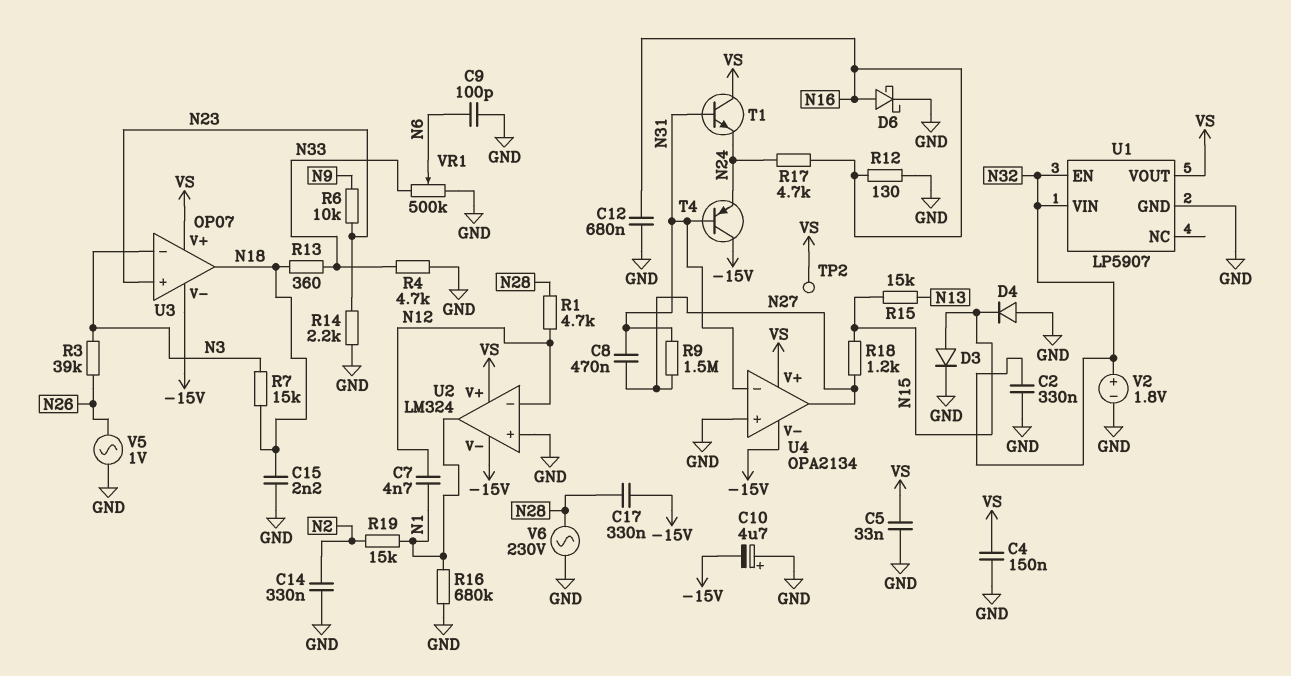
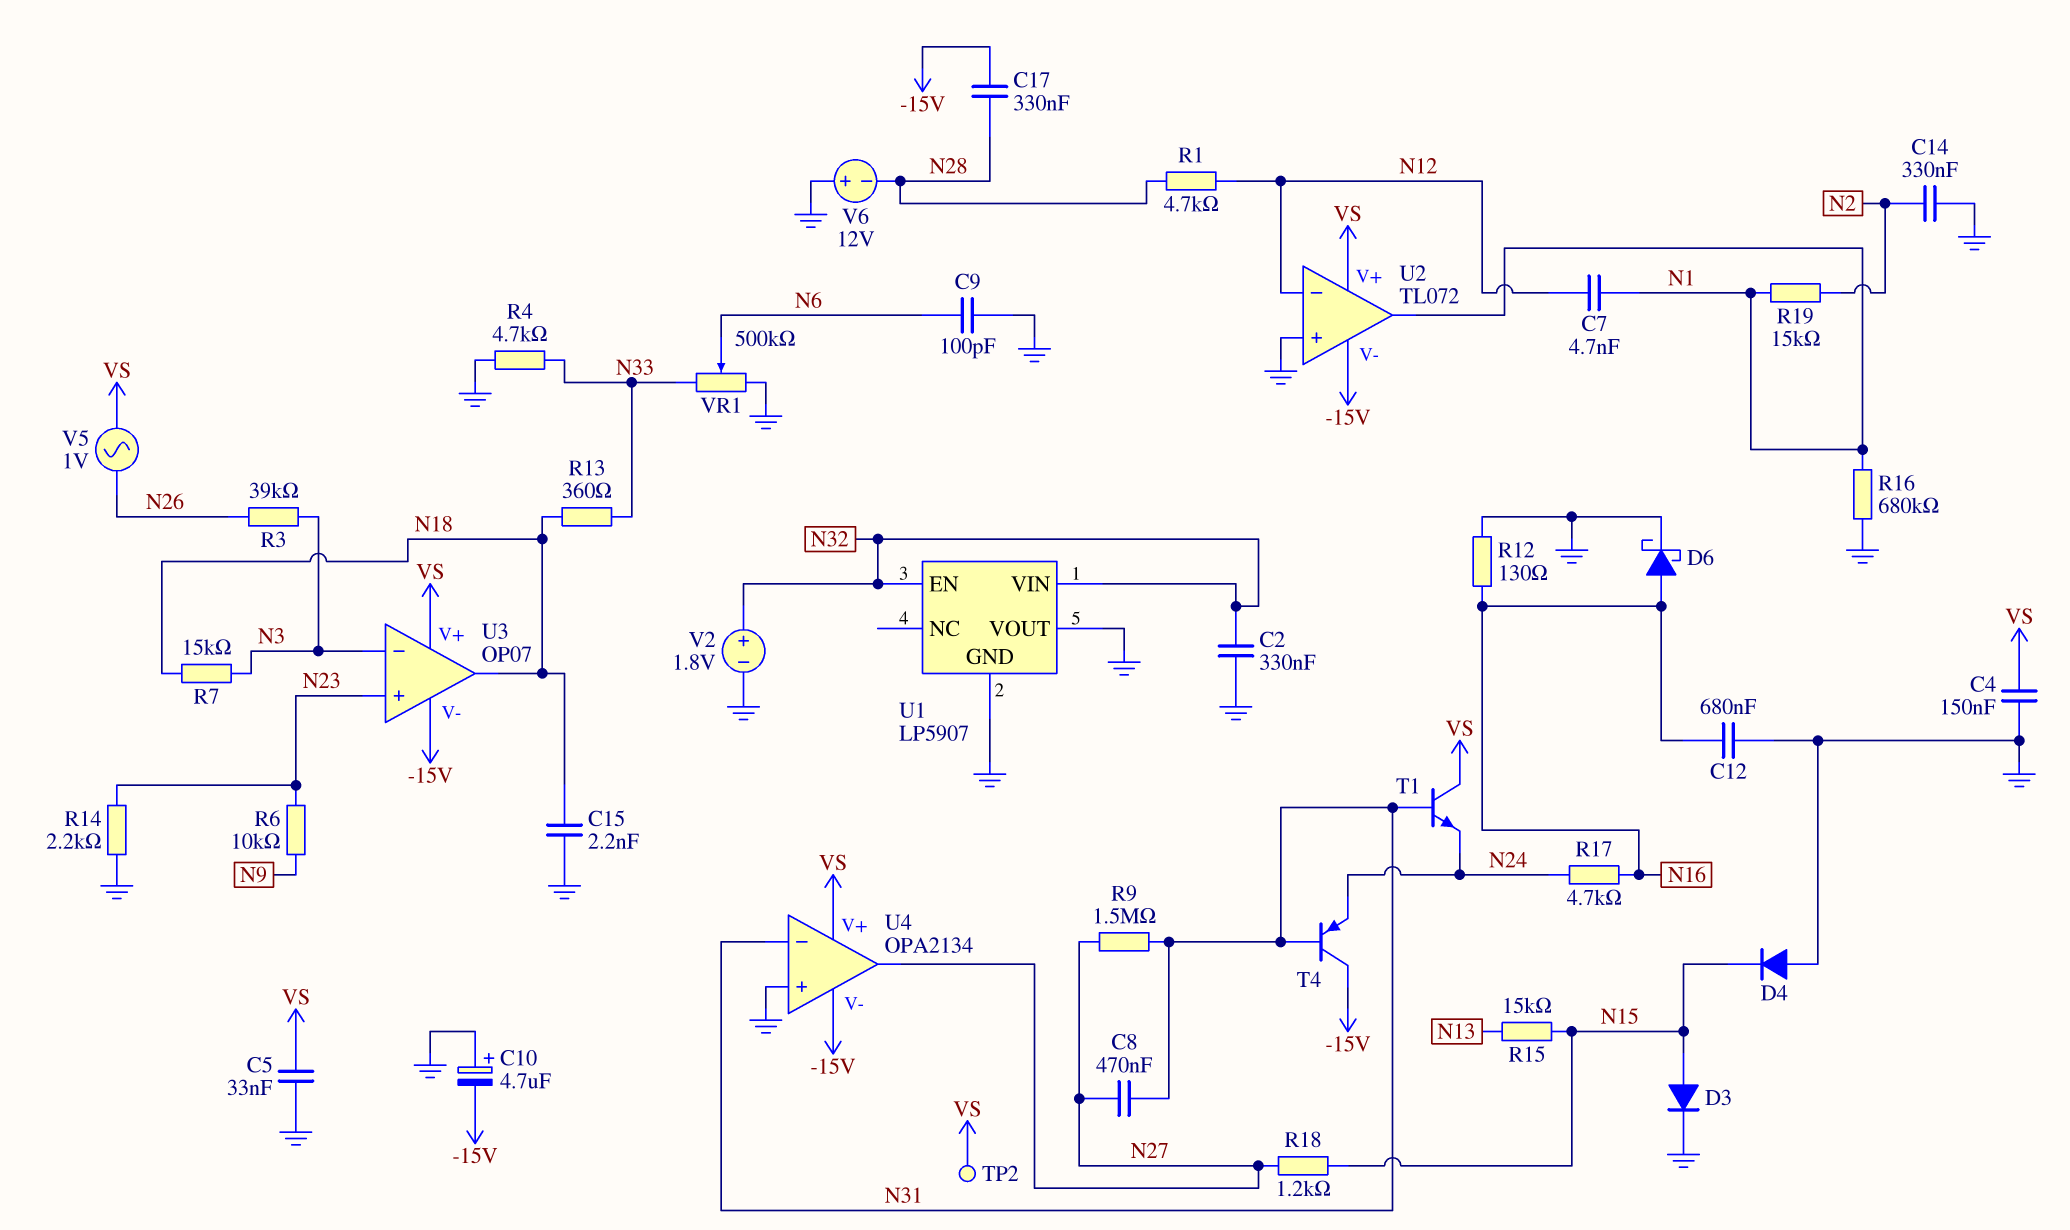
U1 pin VOUT: VS -> GND
U2: LM324 -> TL072
V5: AC 1V (GND, N26) -> AC 1V (N26, VS)
V6: AC 230V (GND, N28) -> 12V (plus GND, minus N28)

